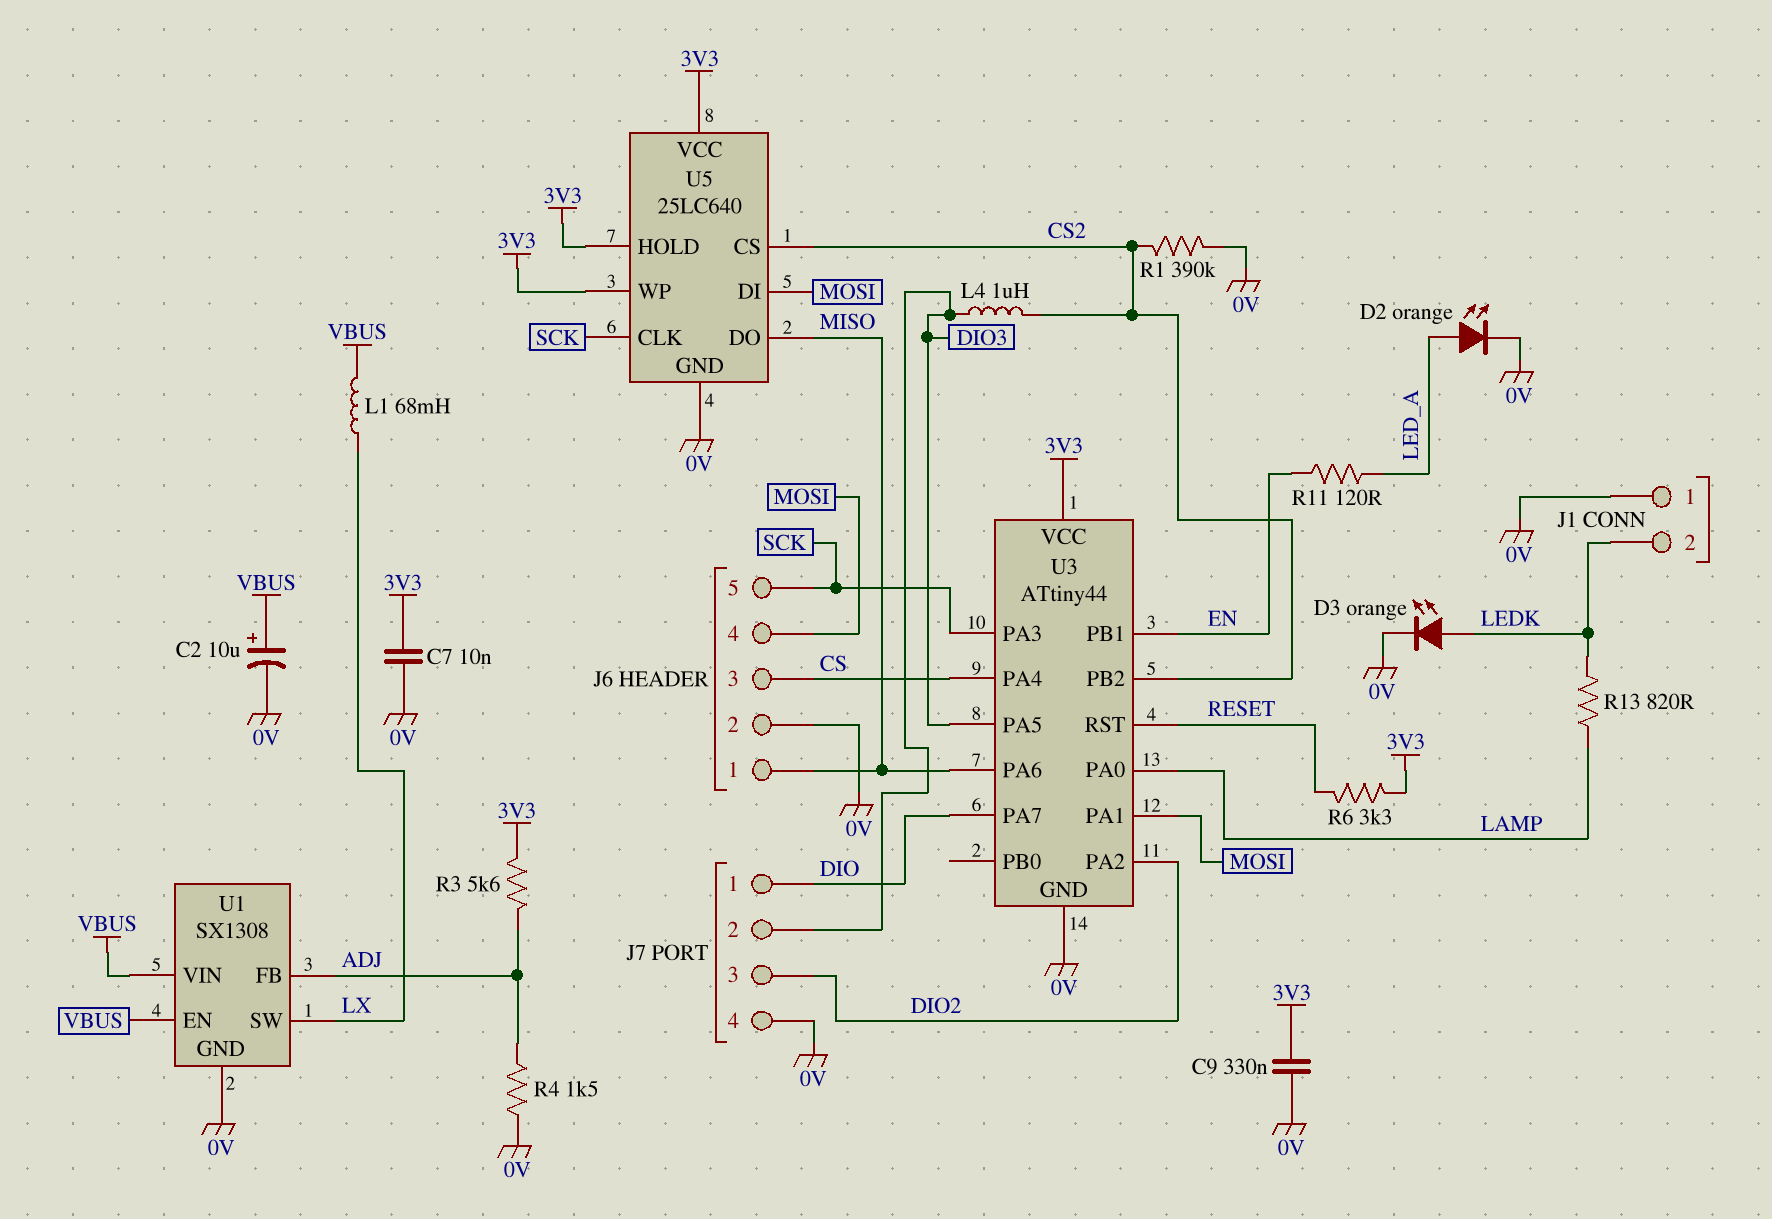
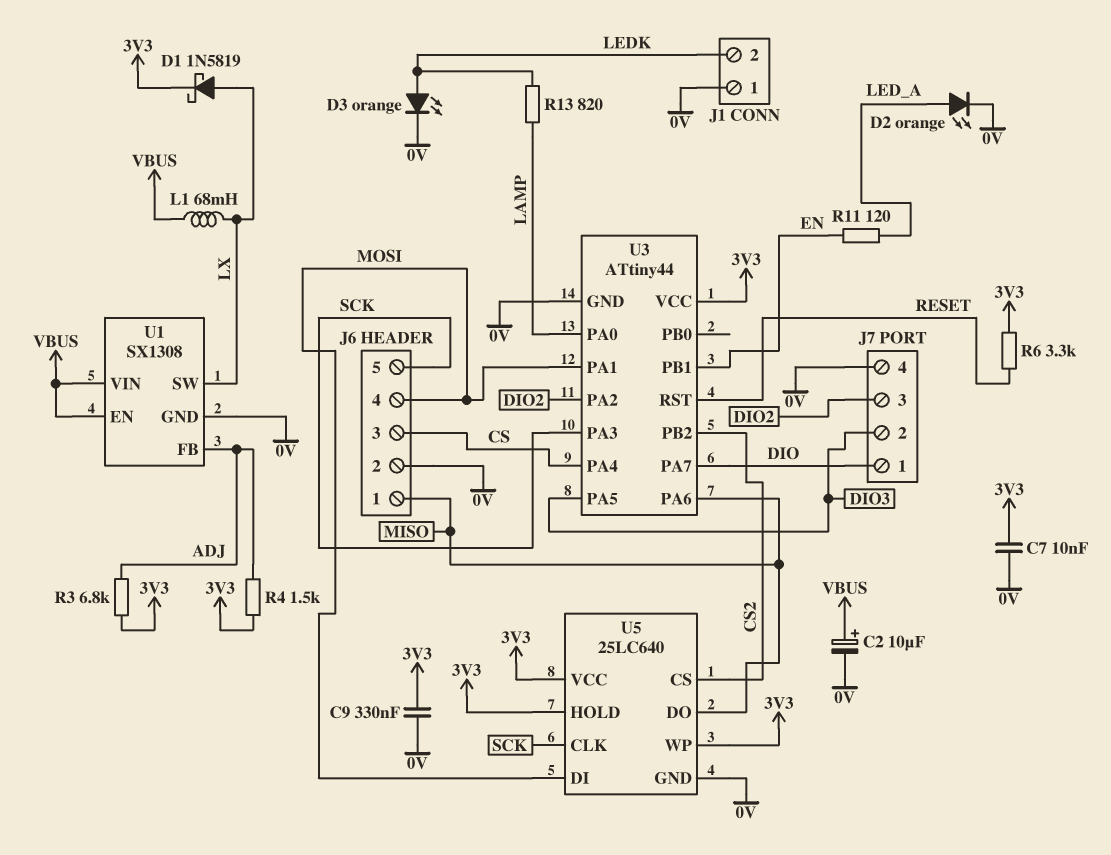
D1: none -> schottky 1N5819 (A LX, K 3V3)
L4: 1uH (CS2, DIO3) -> none
R1: 390k (0V, CS2) -> none
R3: 5.6k (3V3, ADJ) -> 6.8k (3V3, ADJ)
R4: 1.5k (0V, ADJ) -> 1.5k (3V3, ADJ)

